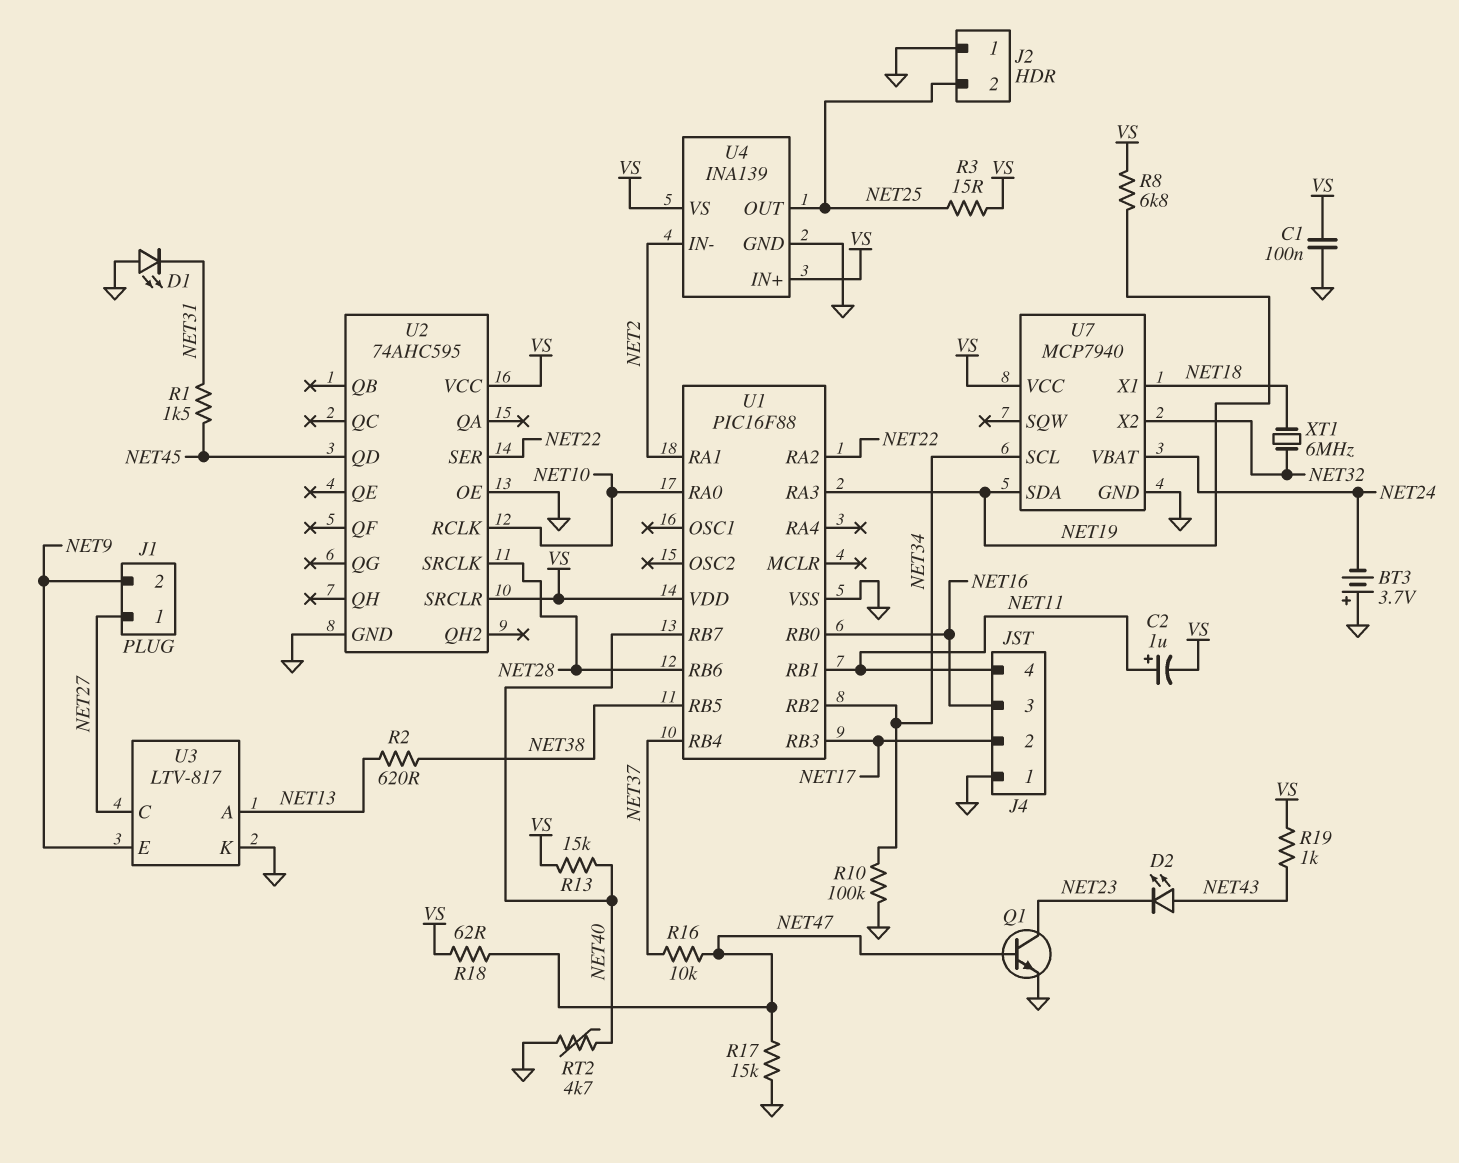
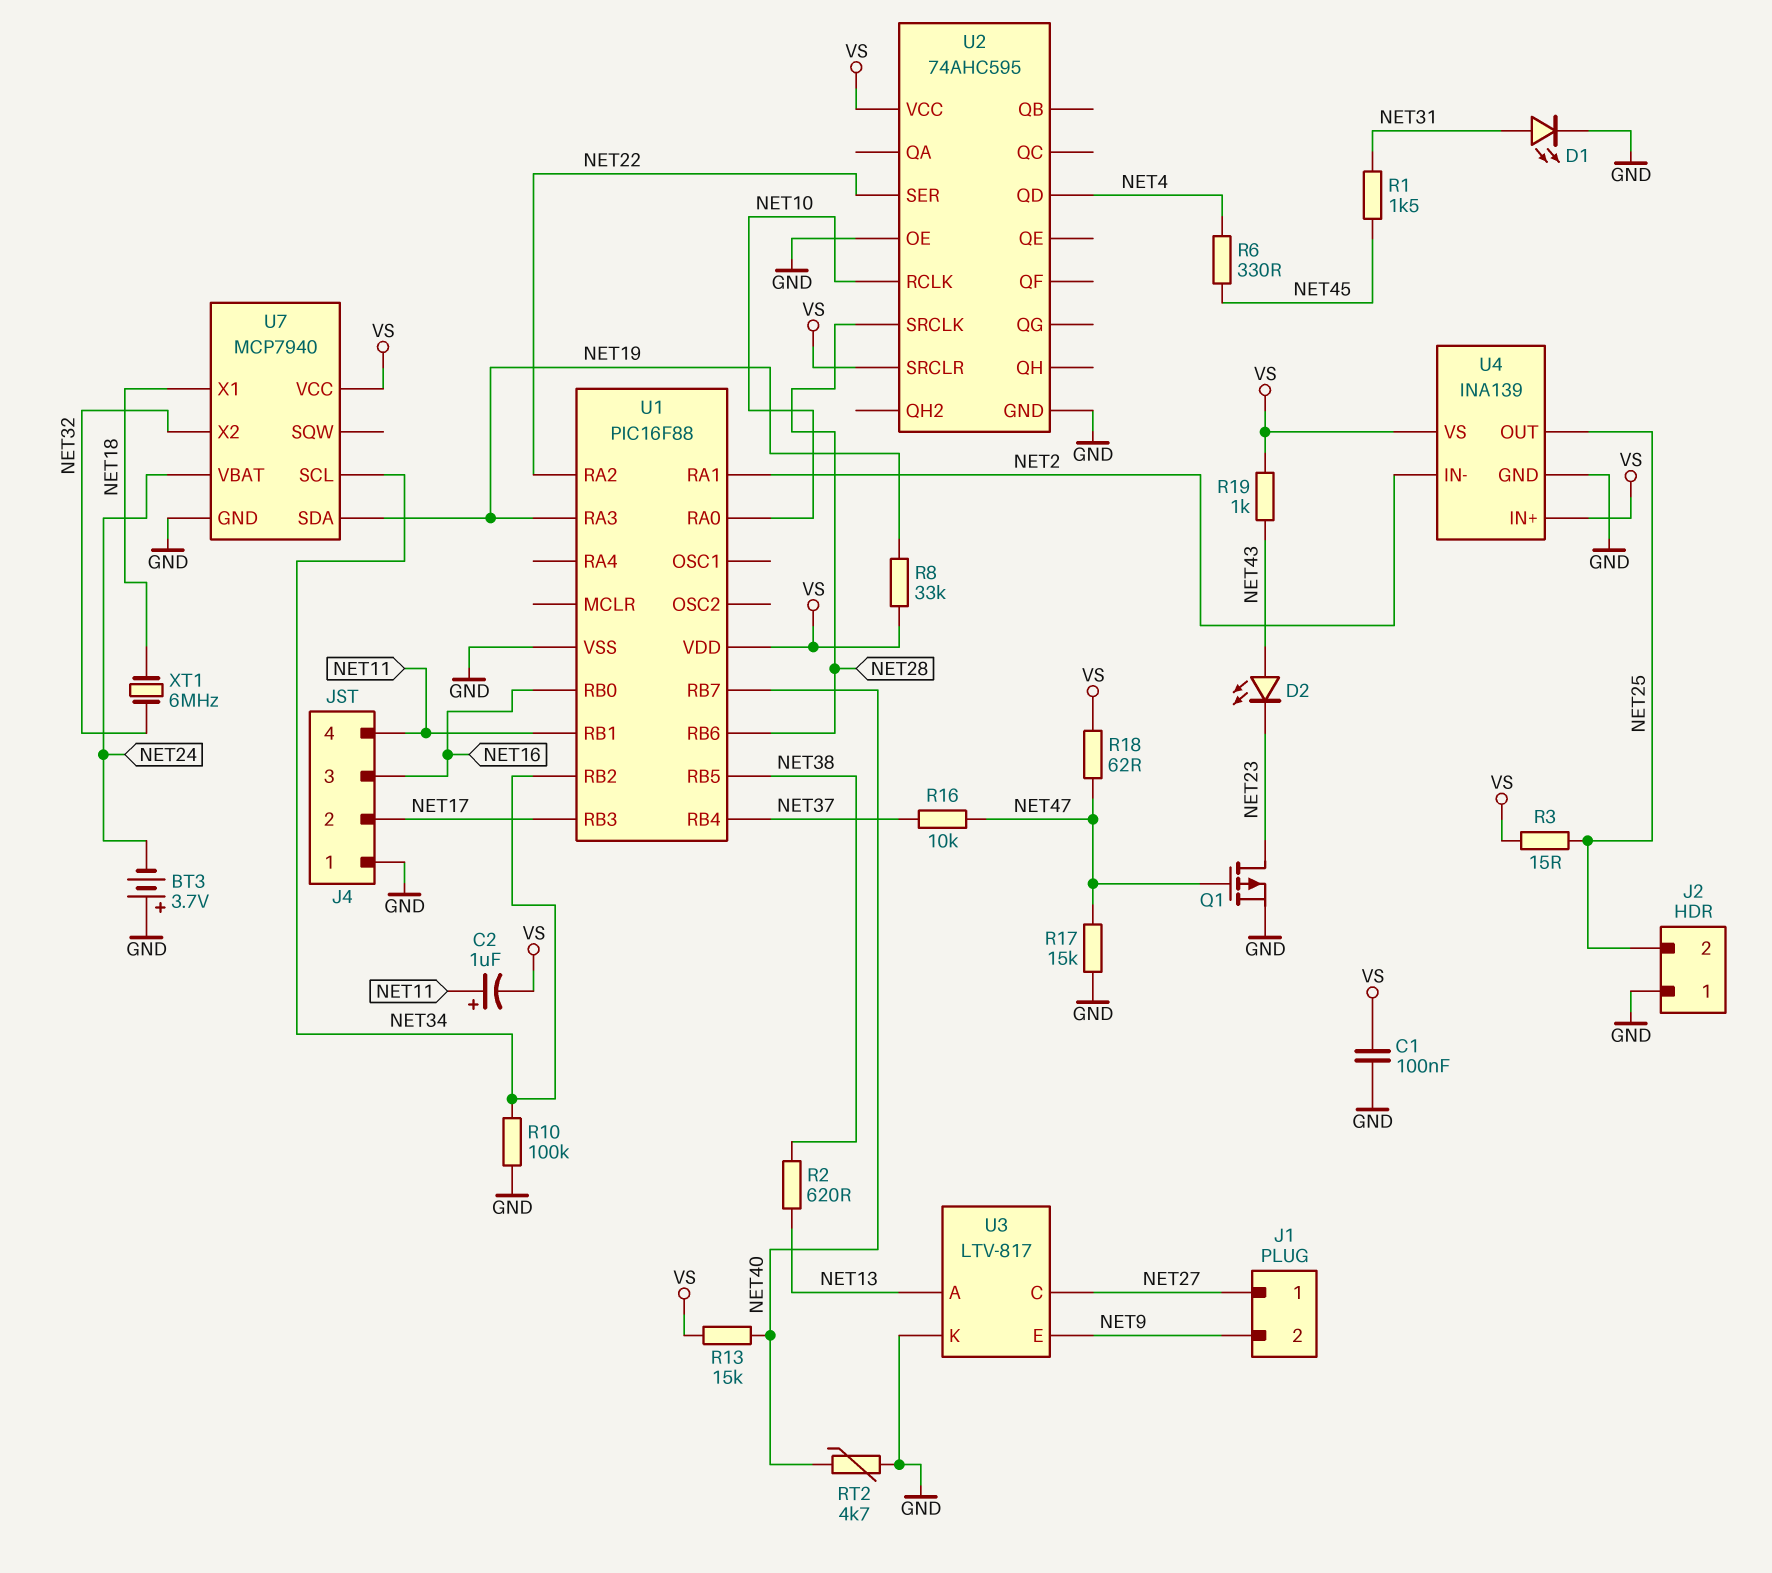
D1: LED (A GND, K NET31) -> LED (A NET31, K GND)
Q1: NPN (B NET47, C NET23, E GND) -> PMOS (G NET47, D NET23, S GND)
R6: none -> 330 (NET4, NET45)
R8: 6.8k (NET19, VS) -> 33k (NET19, VS)
U2 pin QD: NET45 -> NET4

